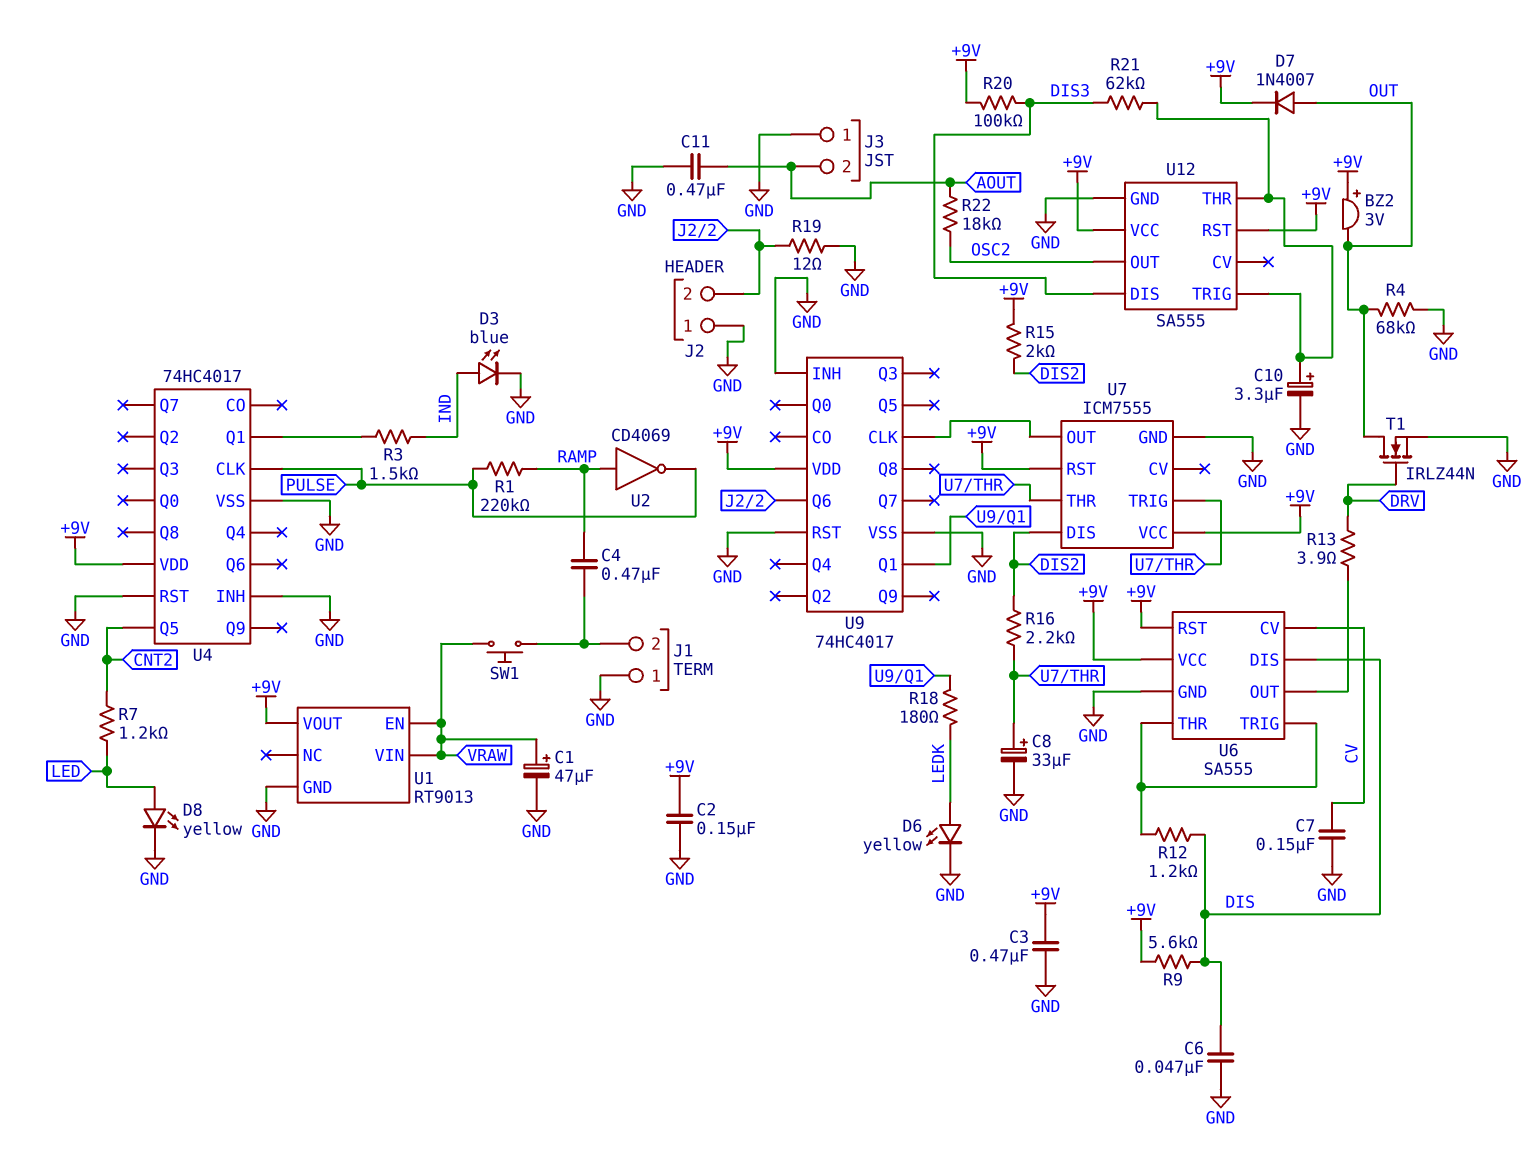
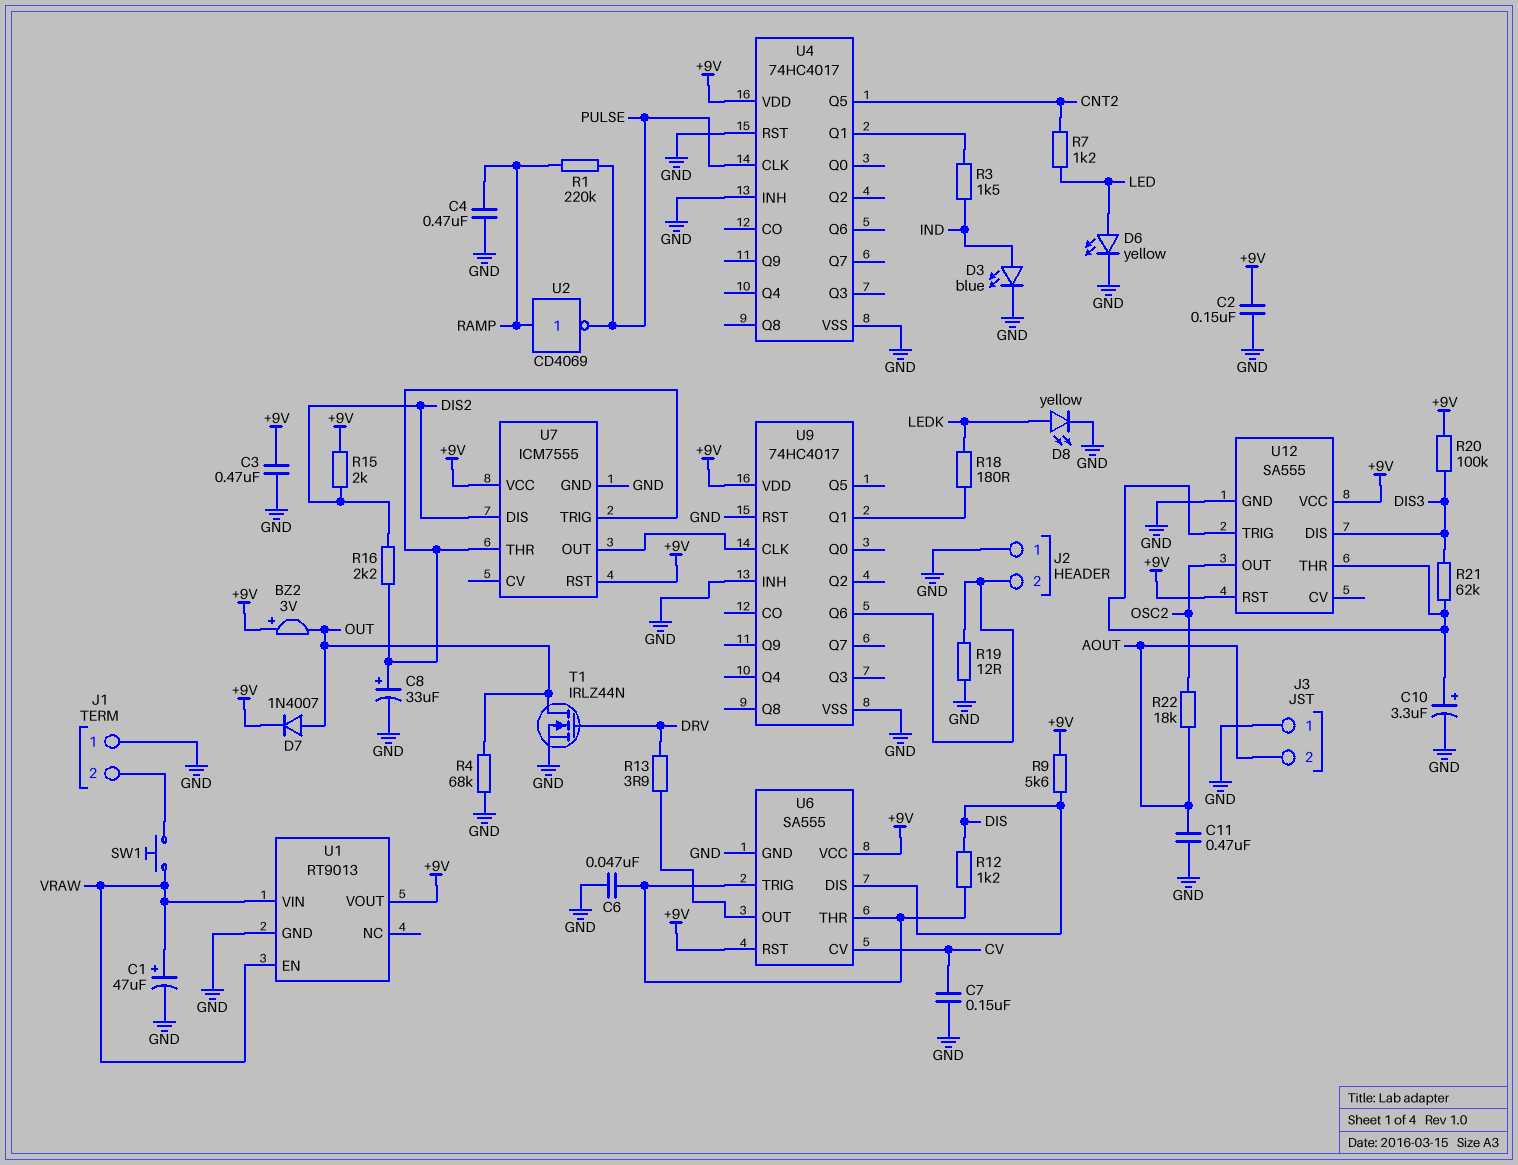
C4: 470nF (J1/2, RAMP) -> 470nF (GND, RAMP)
C6: 47nF (DIS, GND) -> 47nF (GND, U6/THR)
D6: LED yellow (A LEDK, K GND) -> LED yellow (A LED, K GND)
D8: LED yellow (A LED, K GND) -> LED yellow (A LEDK, K GND)

